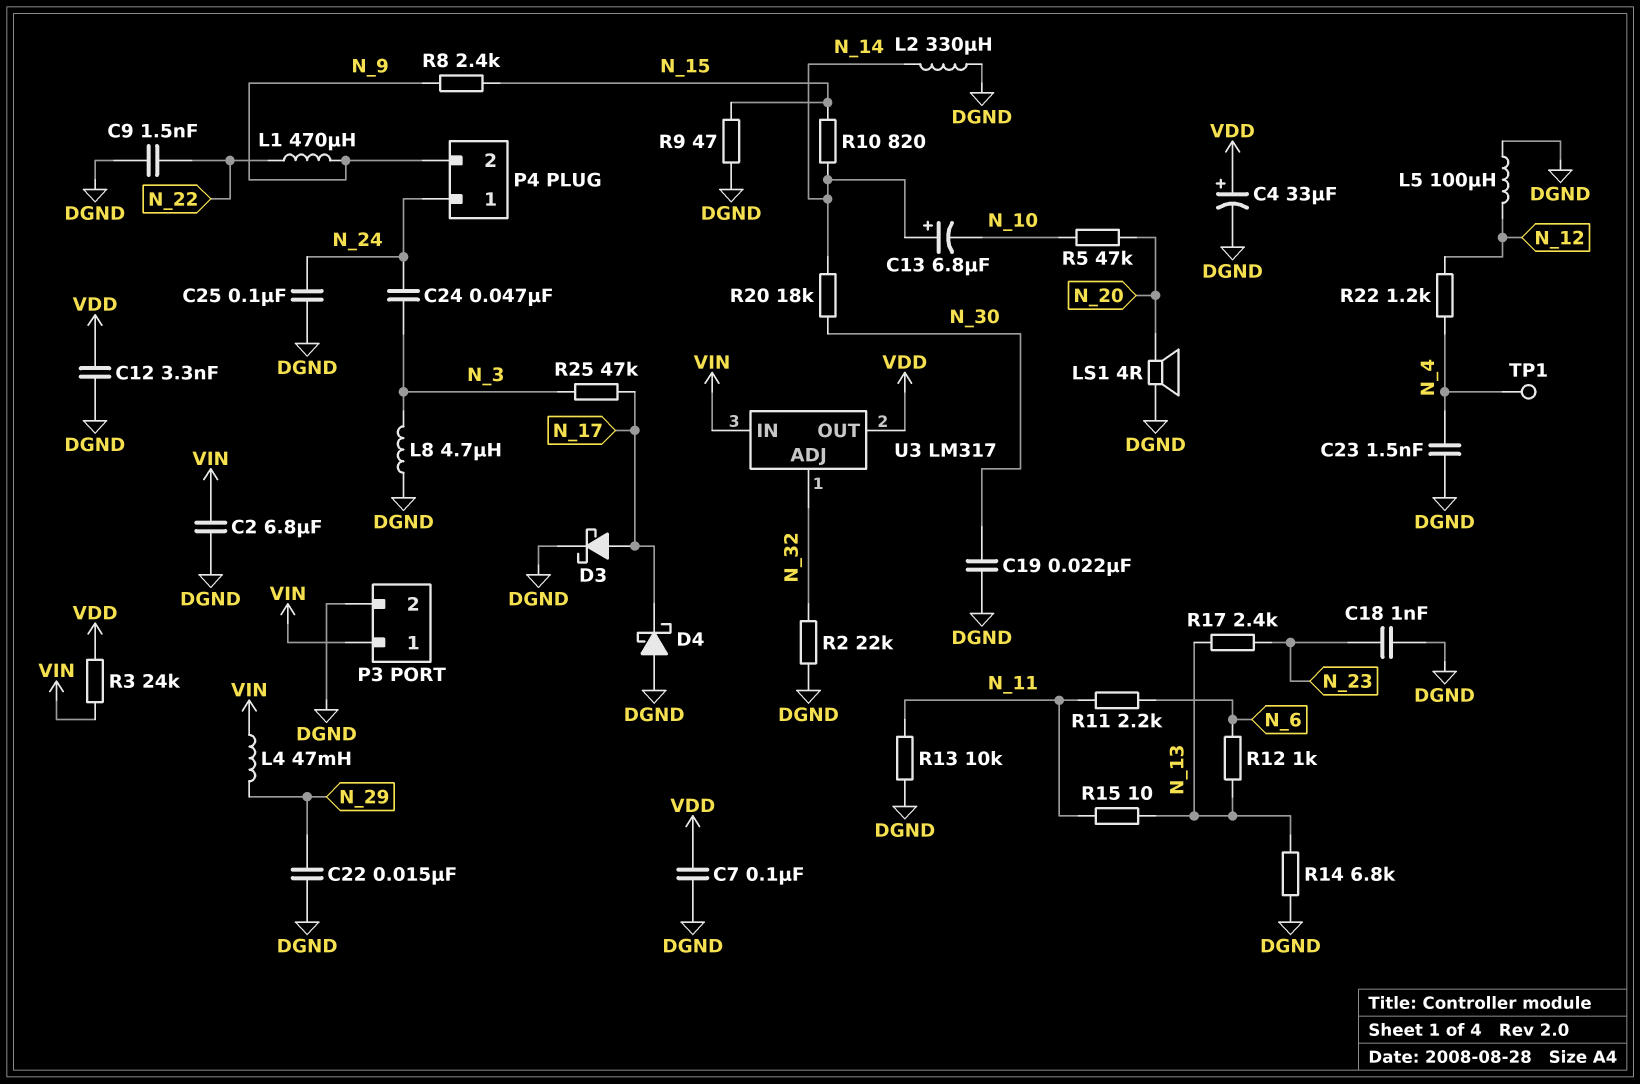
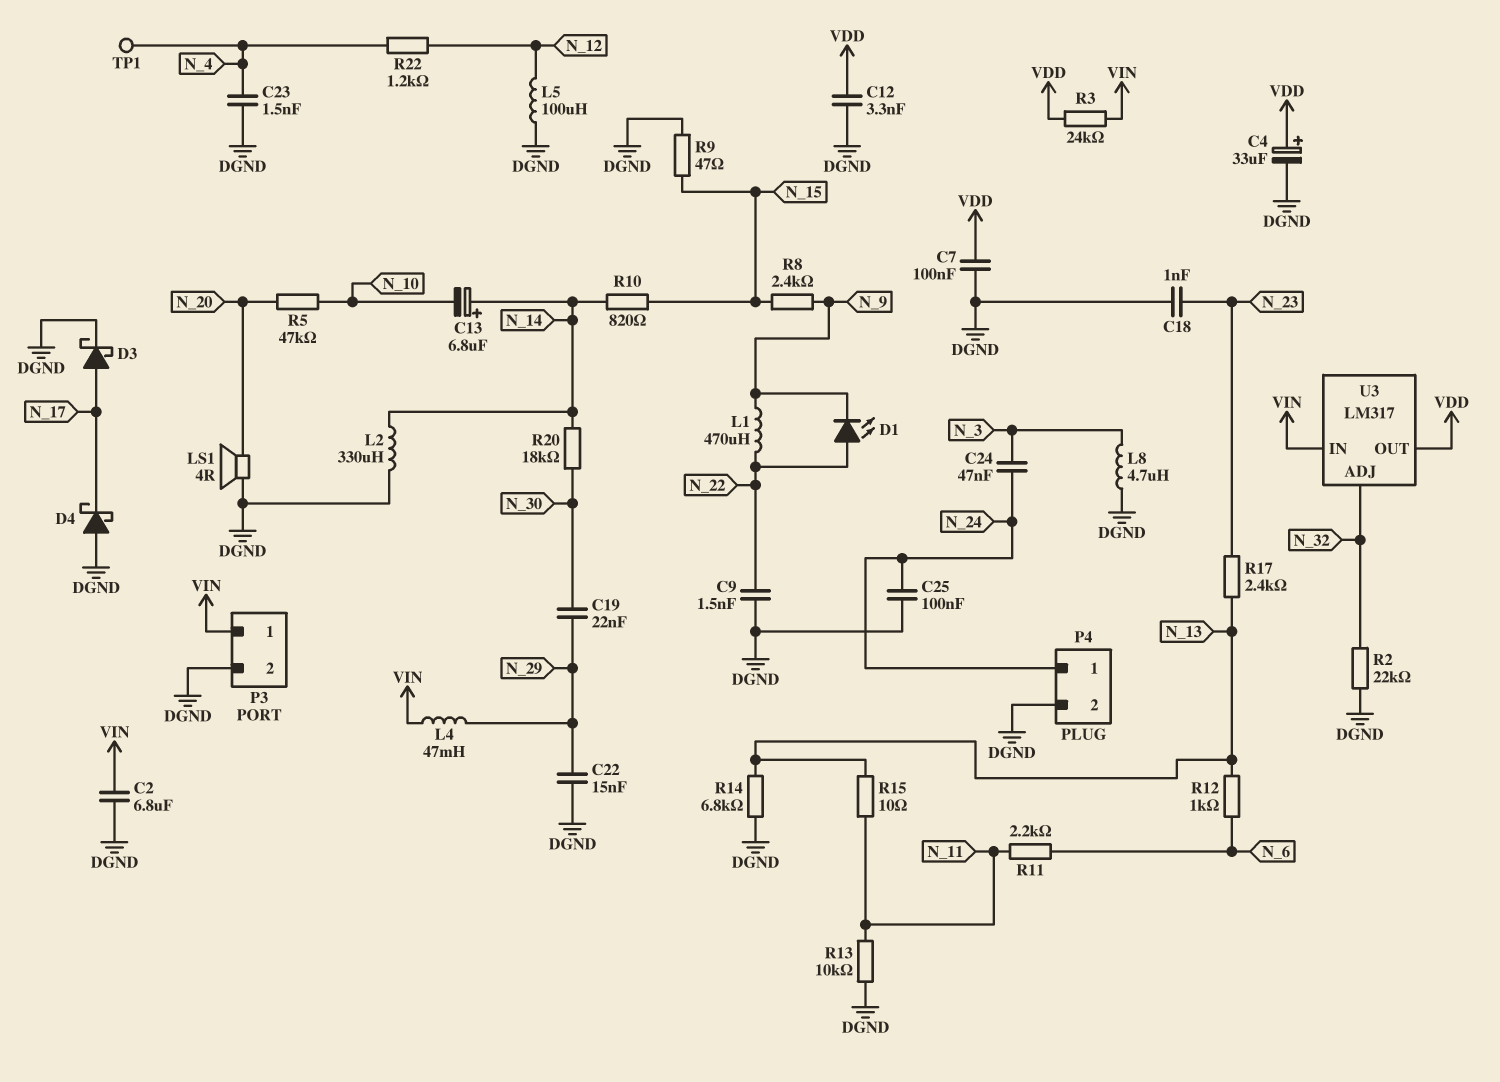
C19: 22nF (DGND, N_30) -> 22nF (N_29, N_30)
D1: none -> LED (A N_22, K N_9)
P4 pin 2: N_9 -> DGND
R25: 47k (N_3, N_17) -> none

